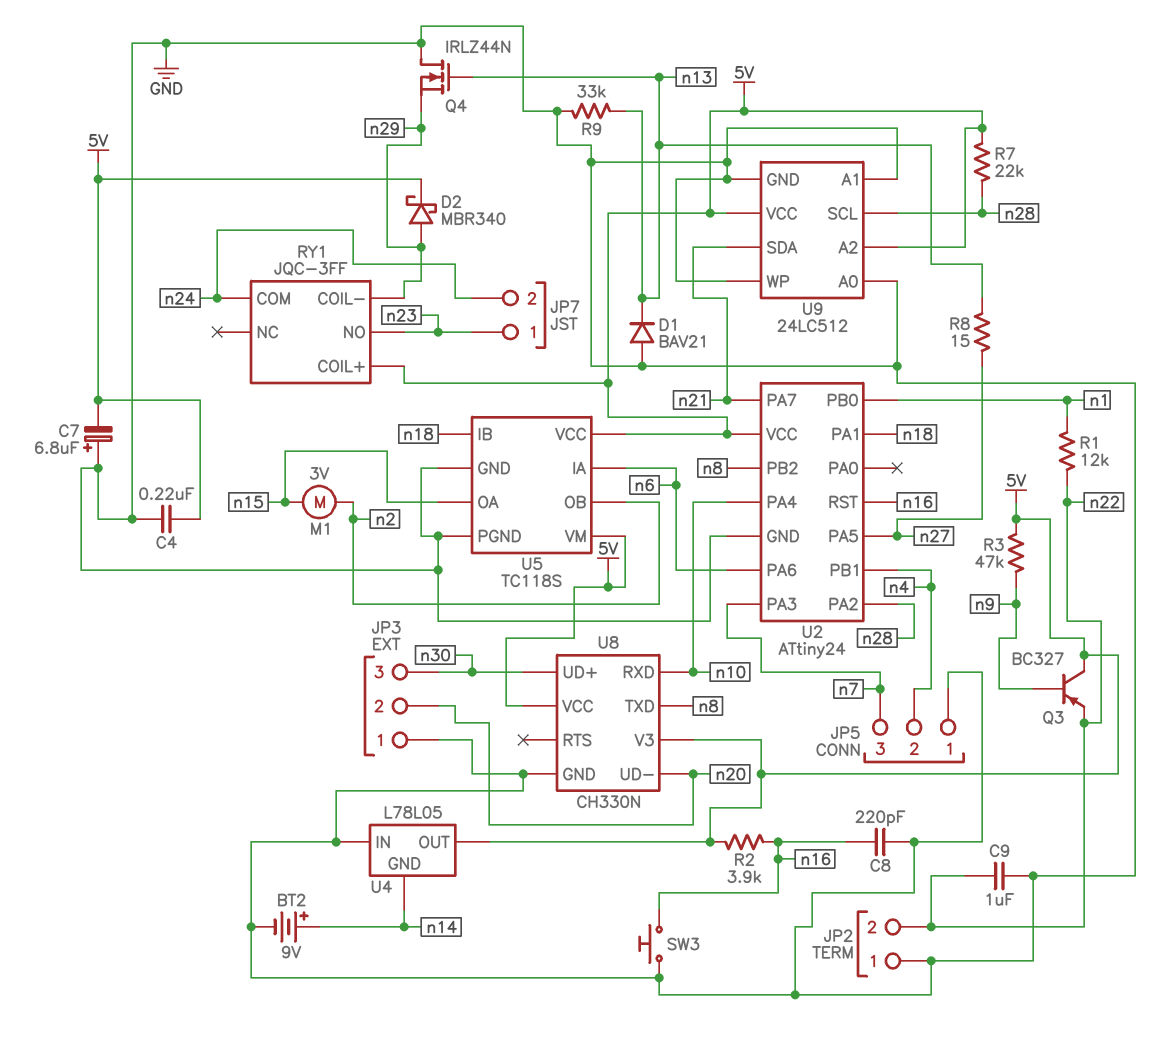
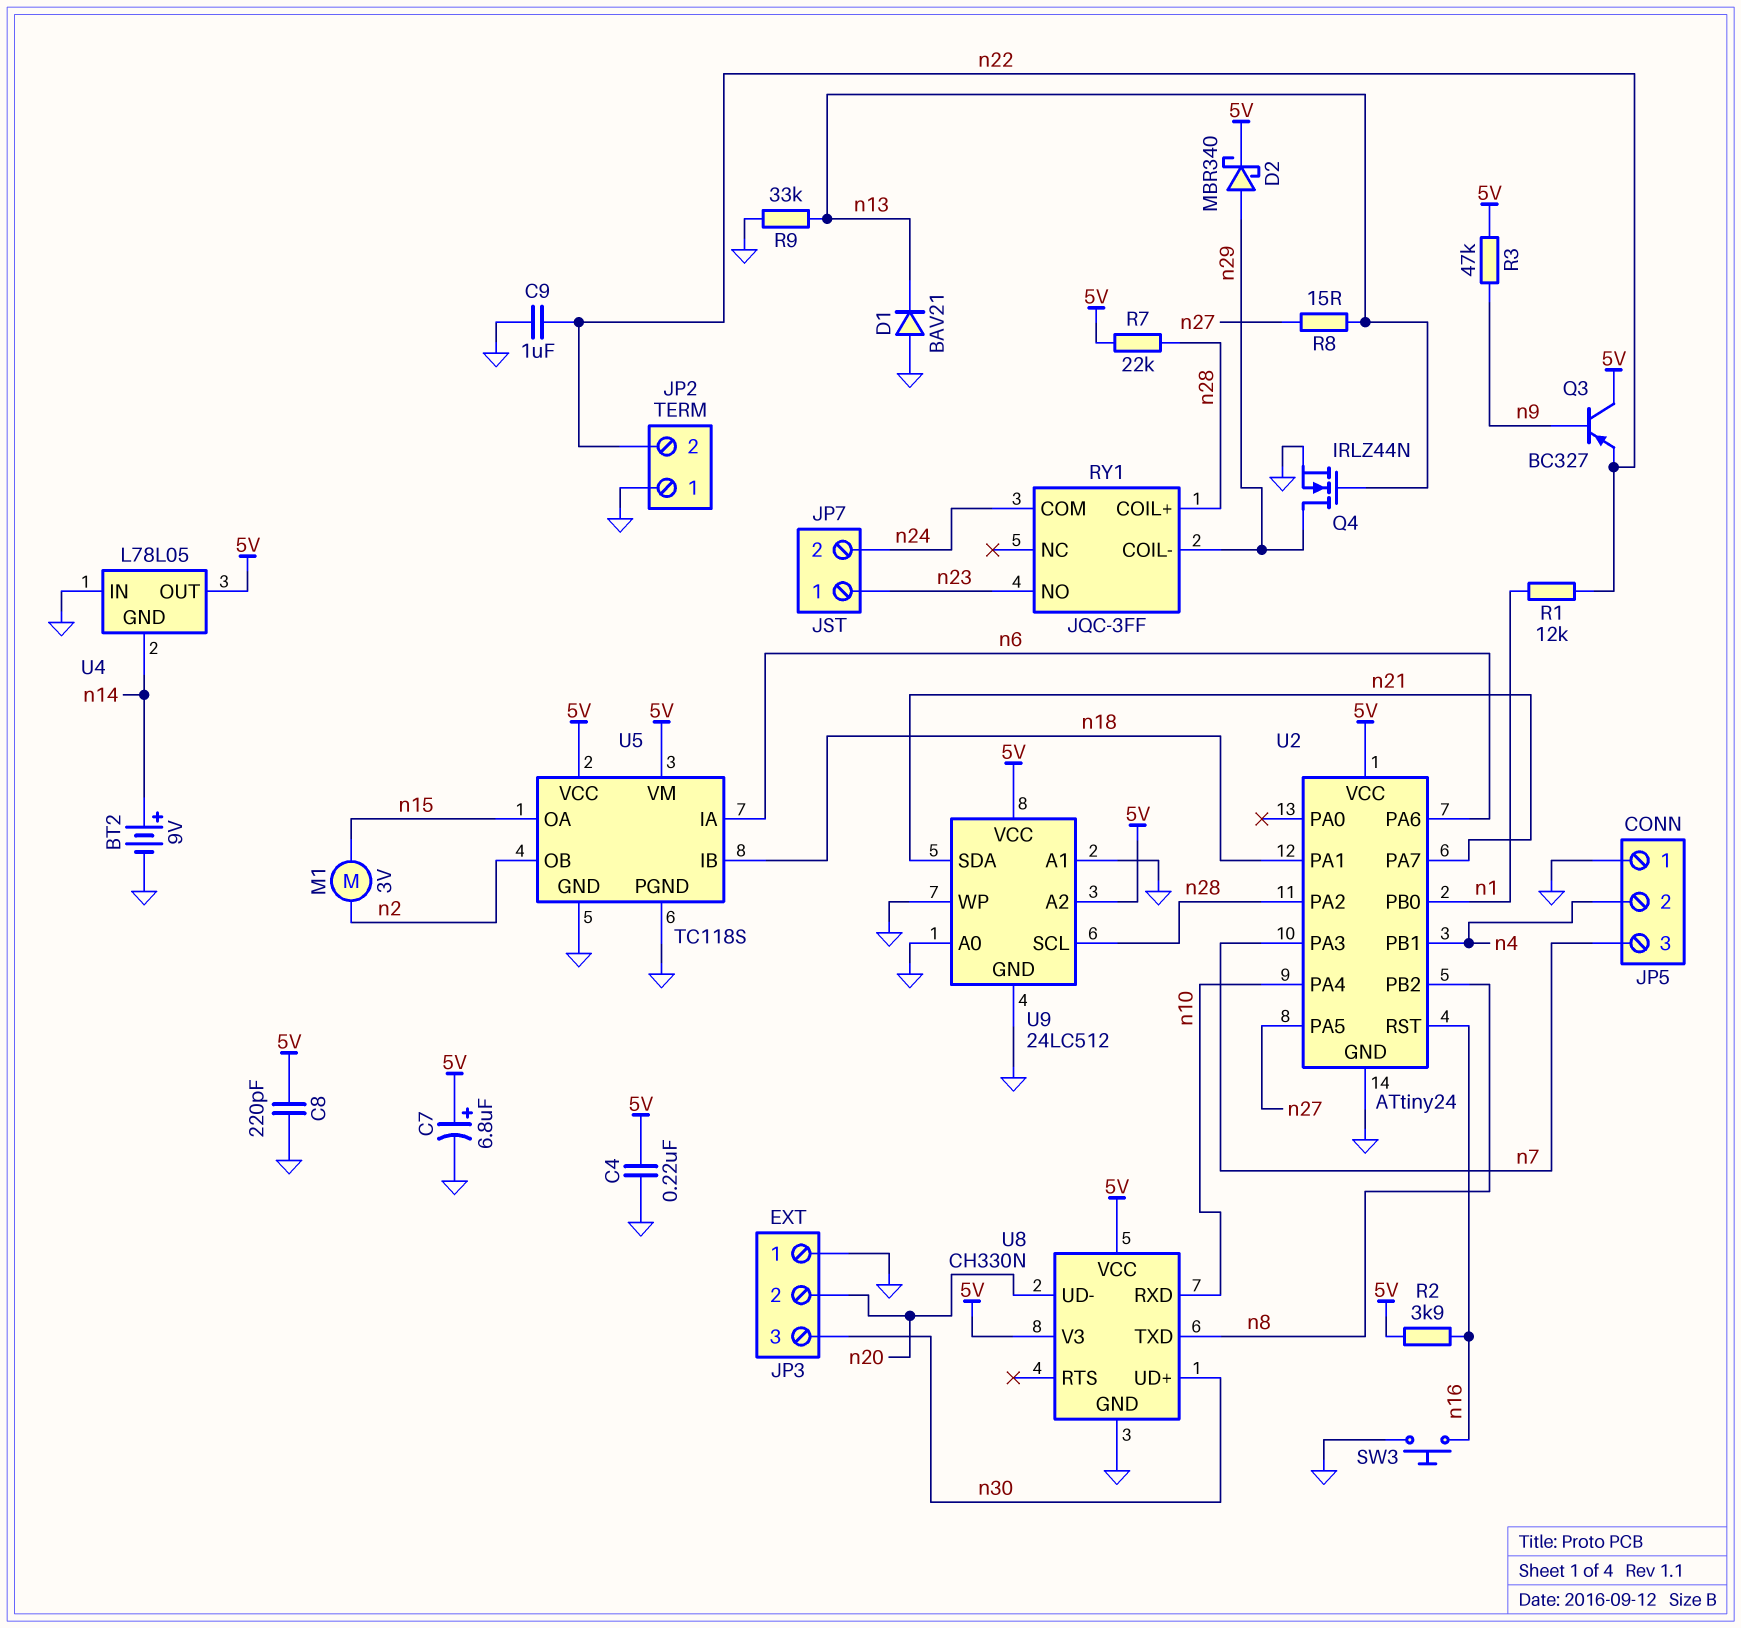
C7: 6.8uF (plus GND, minus 5V) -> 6.8uF (plus 5V, minus GND)
C8: 220pF (GND, n16) -> 220pF (5V, GND)
Q4: NMOS IRLZ44N (G n13, D GND, S n29) -> NMOS IRLZ44N (G n13, D n29, S GND)
RY1 pin COIL+: 5V -> n28

